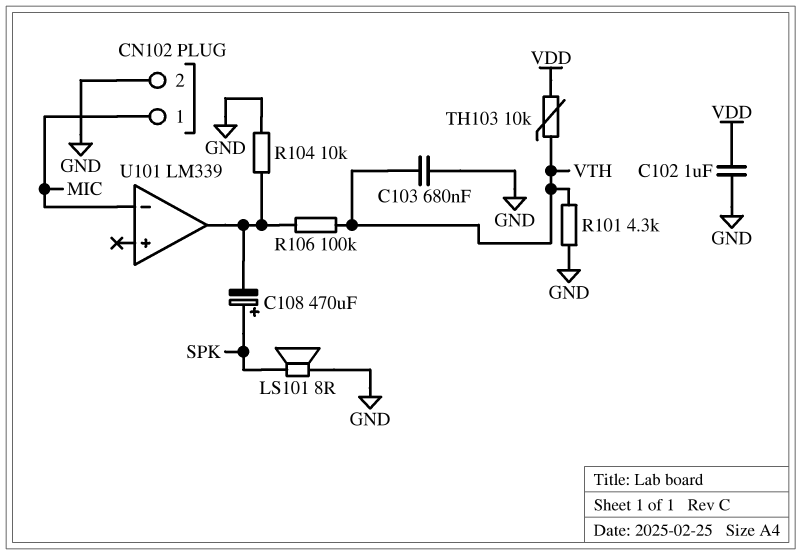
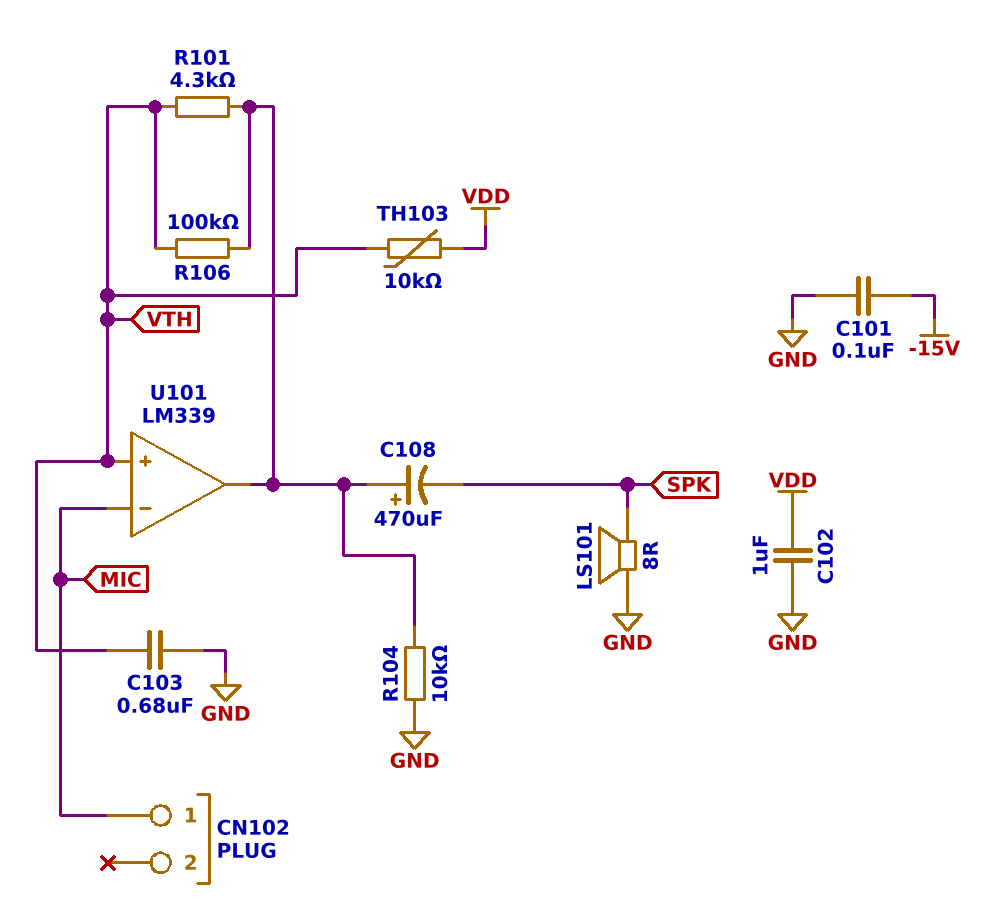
C101: none -> 100nF (-15V, GND)
C108: 470uF (plus SPK, minus U101/out) -> 470uF (plus U101/out, minus SPK)
CN102 pin 2: GND -> none
R101: 4.3k (GND, VTH) -> 4.3k (U101/out, VTH)
U101 pin in+: none -> VTH

